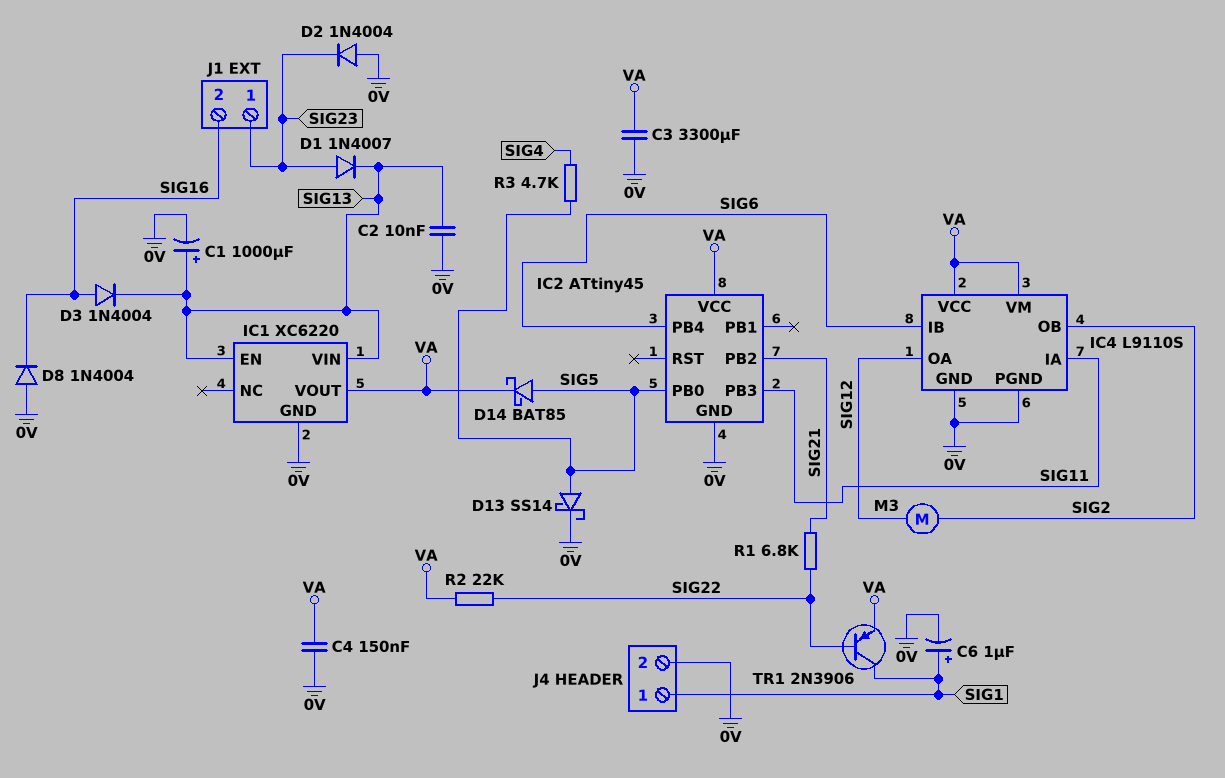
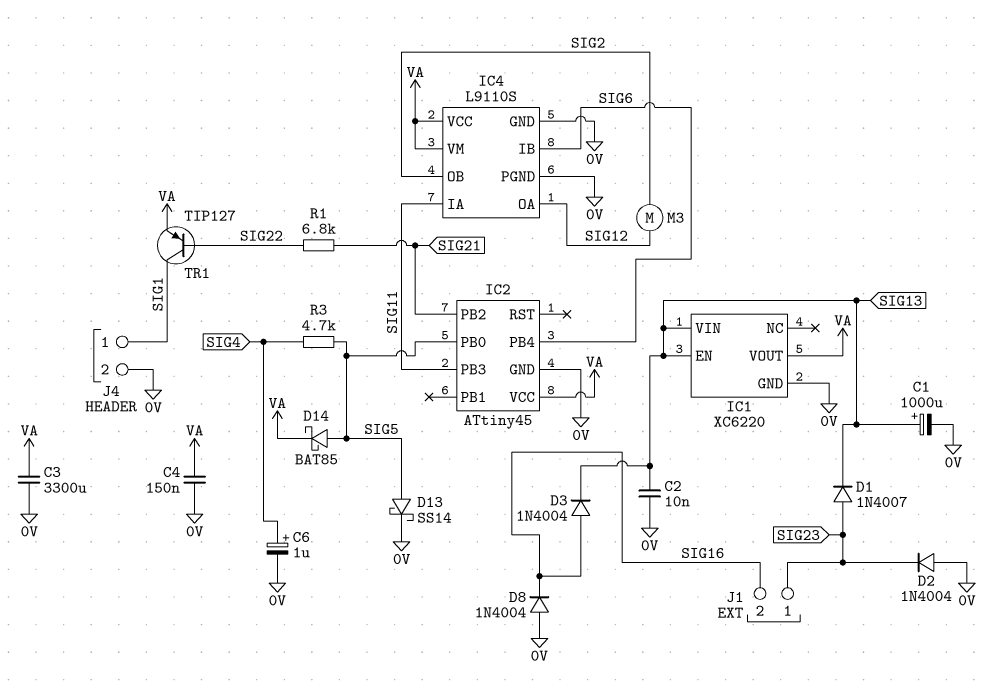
C6: 1uF (plus SIG1, minus 0V) -> 1uF (plus SIG4, minus 0V)
R2: 22k (SIG22, VA) -> none
TR1: PNP 2N3906 (B SIG22, C SIG1, E VA) -> PNP TIP127 (B SIG22, C SIG1, E VA)

